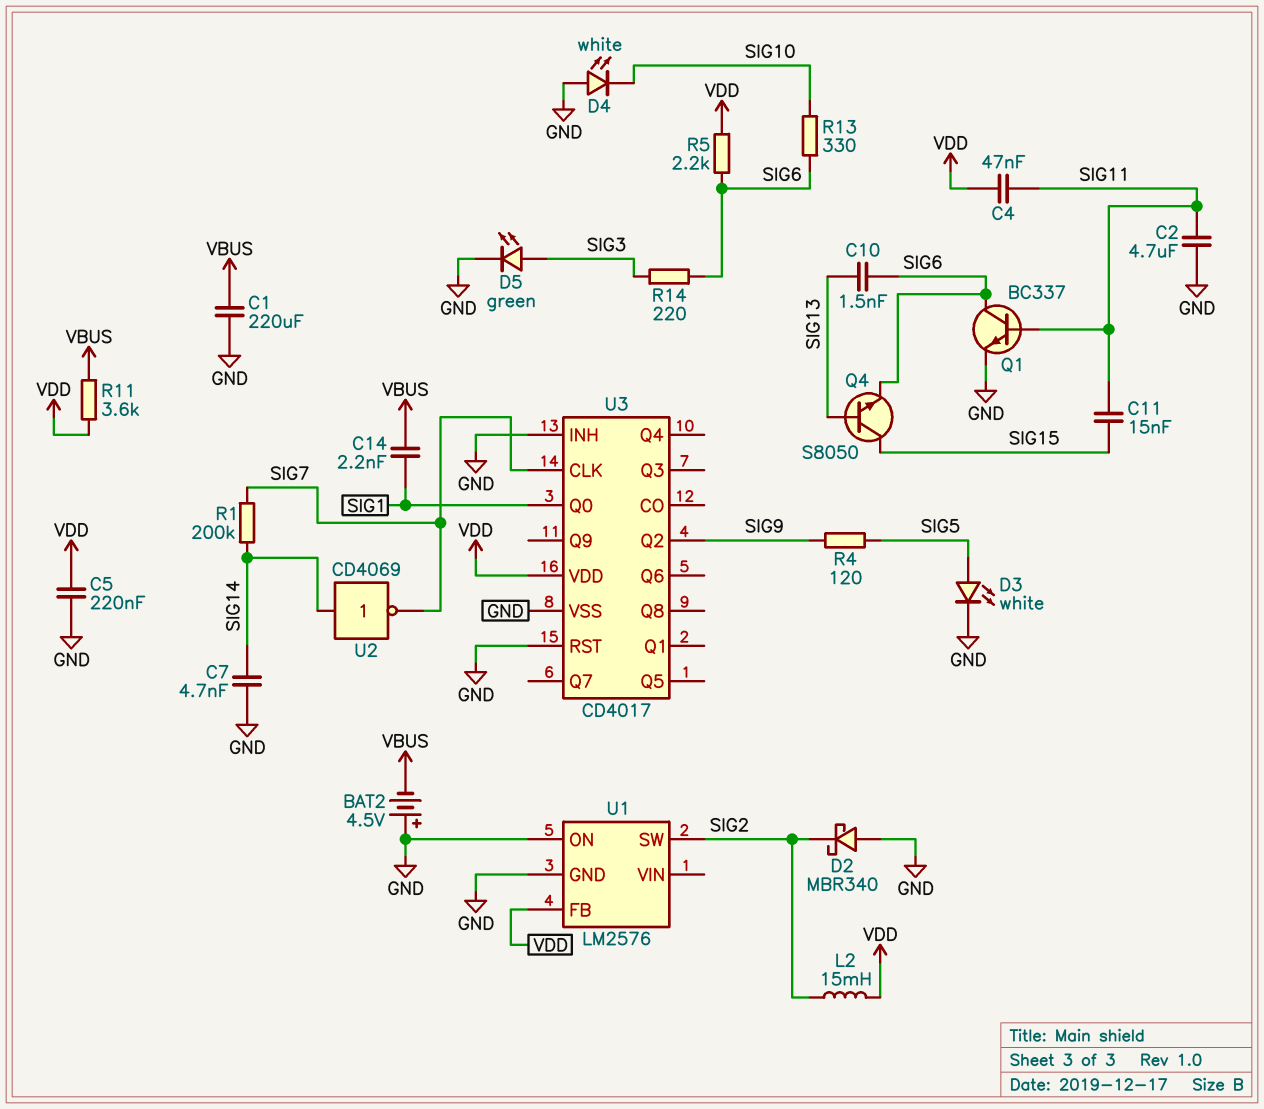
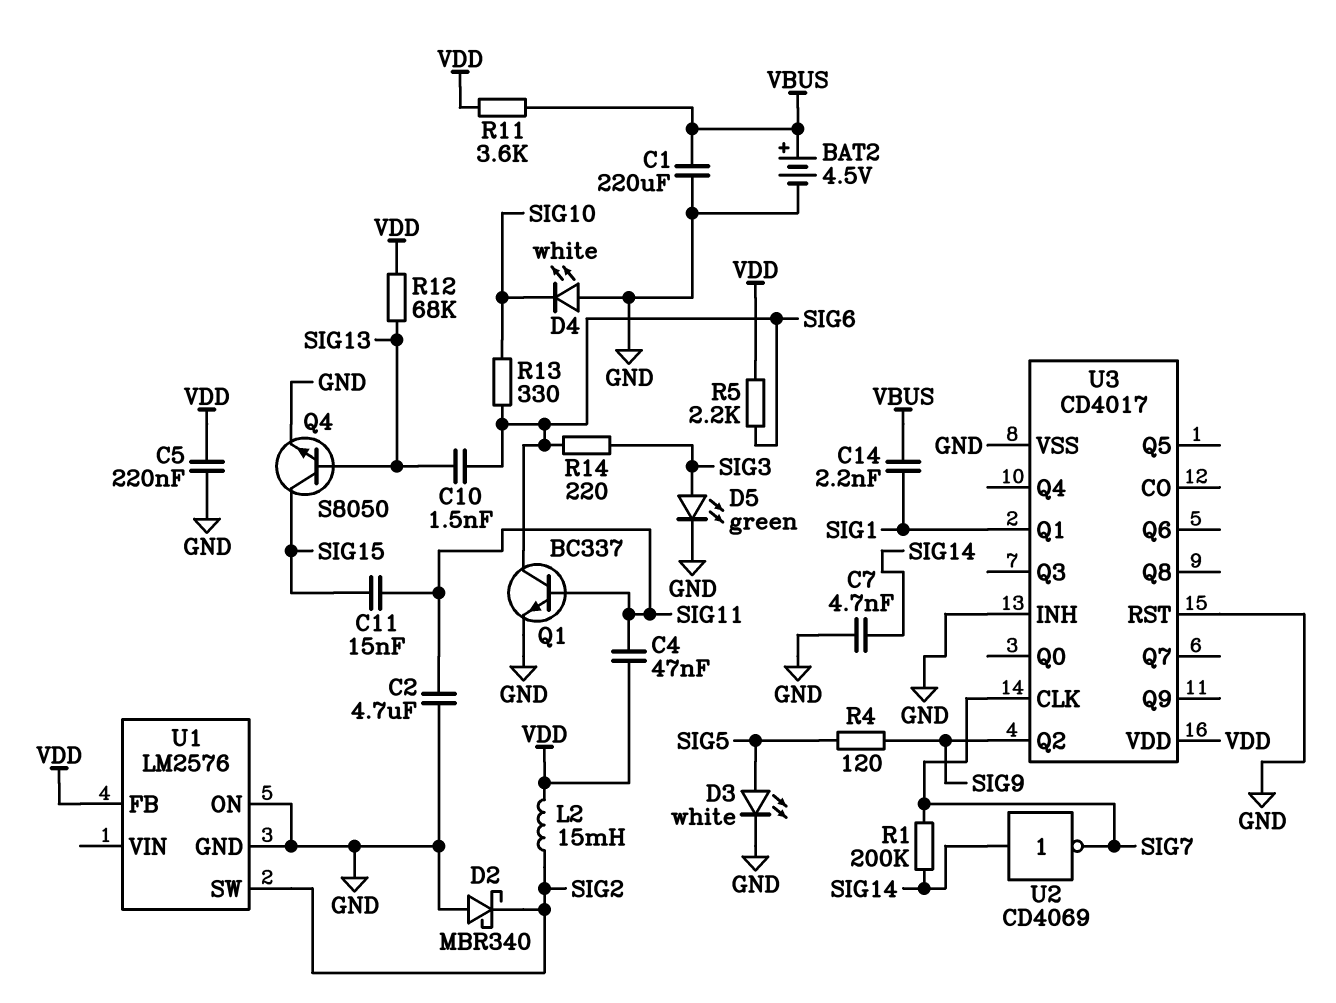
BAT2: 4.5V (plus GND, minus VBUS) -> 4.5V (plus VBUS, minus GND)
Q4: NPN S8050 (B SIG13, C SIG15, E SIG6) -> NPN S8050 (B SIG13, C SIG15, E GND)
R12: none -> 68k (SIG13, VDD)
U3 pin Q0: SIG1 -> none
U3 pin Q1: none -> SIG1

